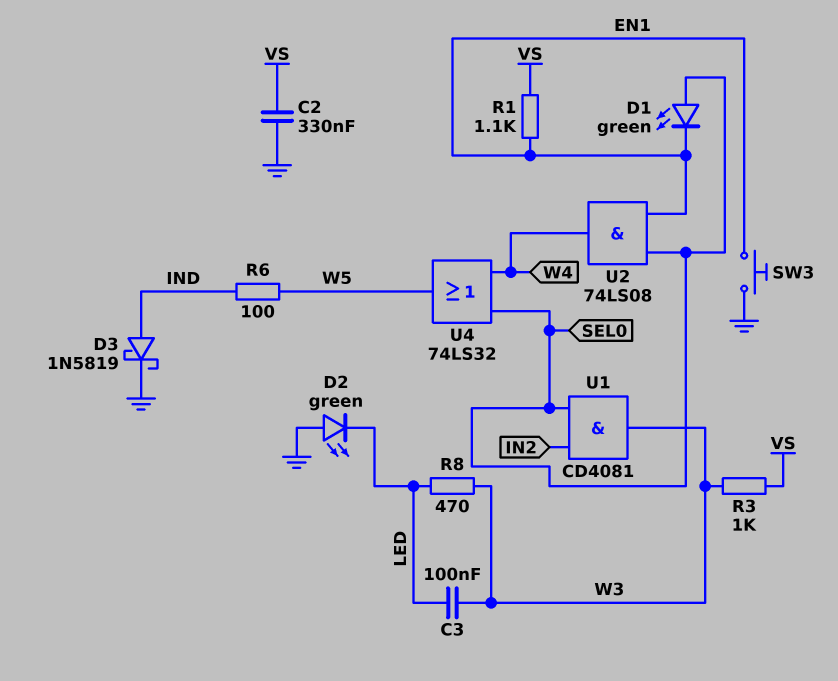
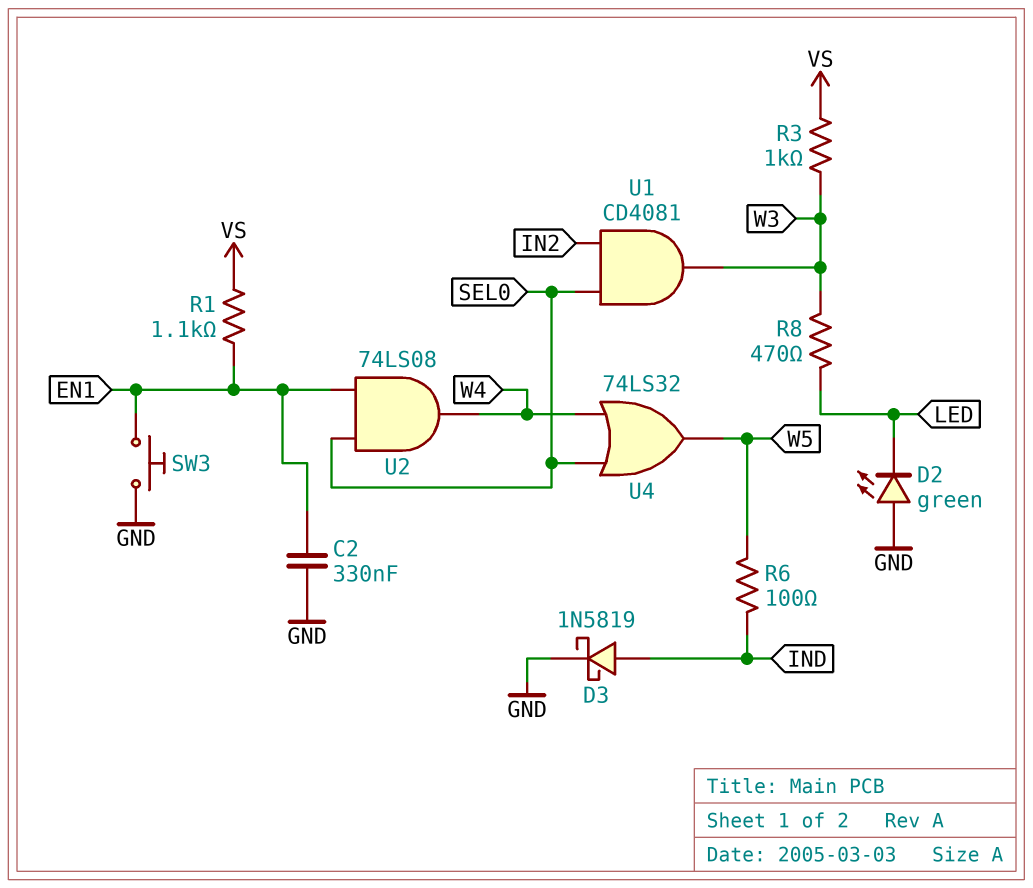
C2: 330nF (GND, VS) -> 330nF (EN1, GND)
C3: 100nF (LED, W3) -> none
D1: LED green (A SEL0, K EN1) -> none

